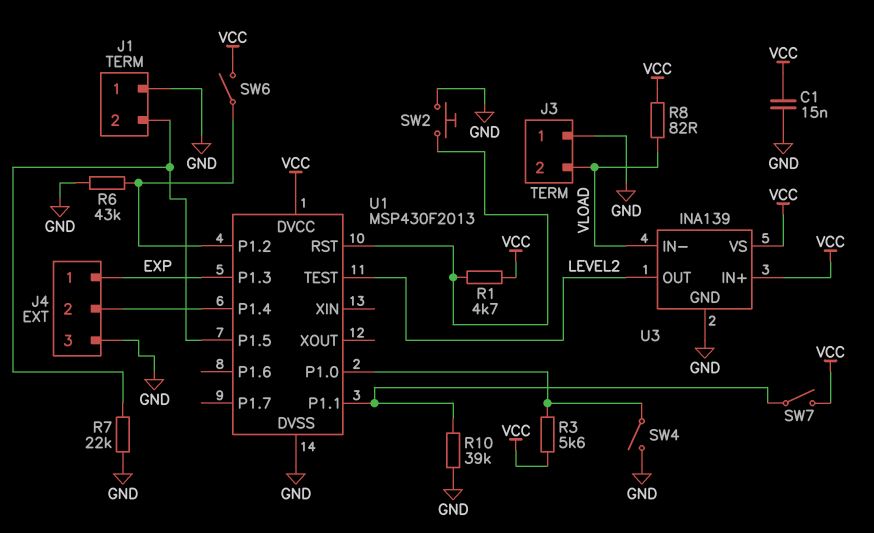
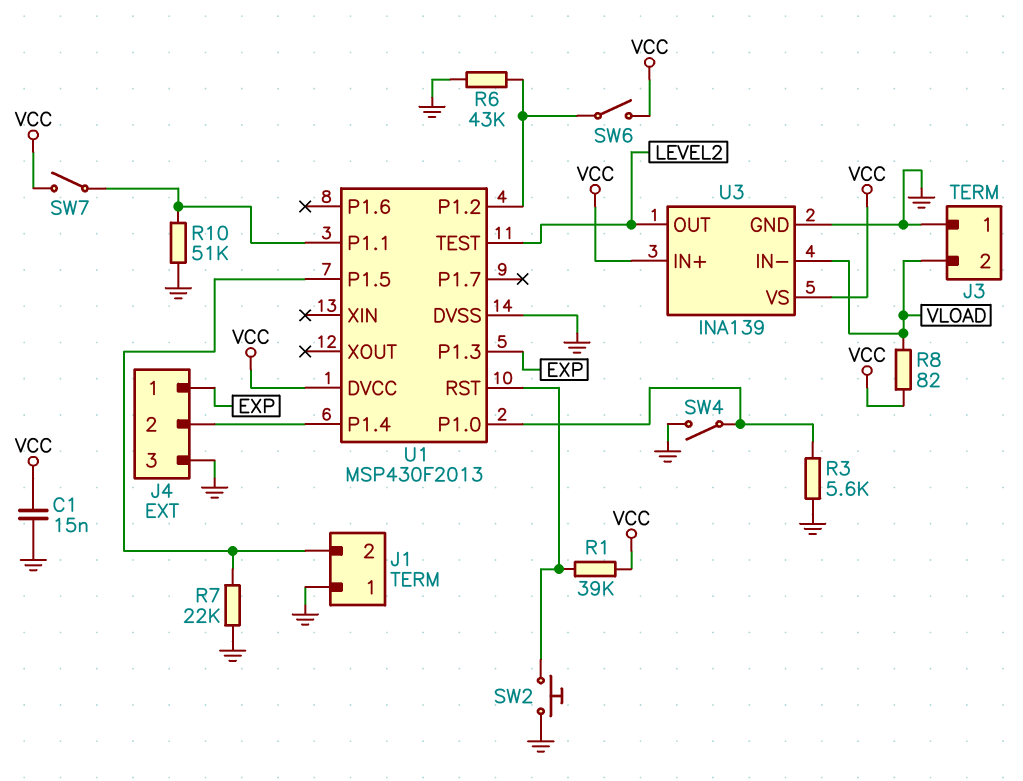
R1: 4.7k (U1/RST, VCC) -> 39k (U1/RST, VCC)
R3: 5.6k (U1/P1.0, VCC) -> 5.6k (GND, U1/P1.0)
R10: 39k (GND, U1/P1.1) -> 51k (GND, U1/P1.1)

